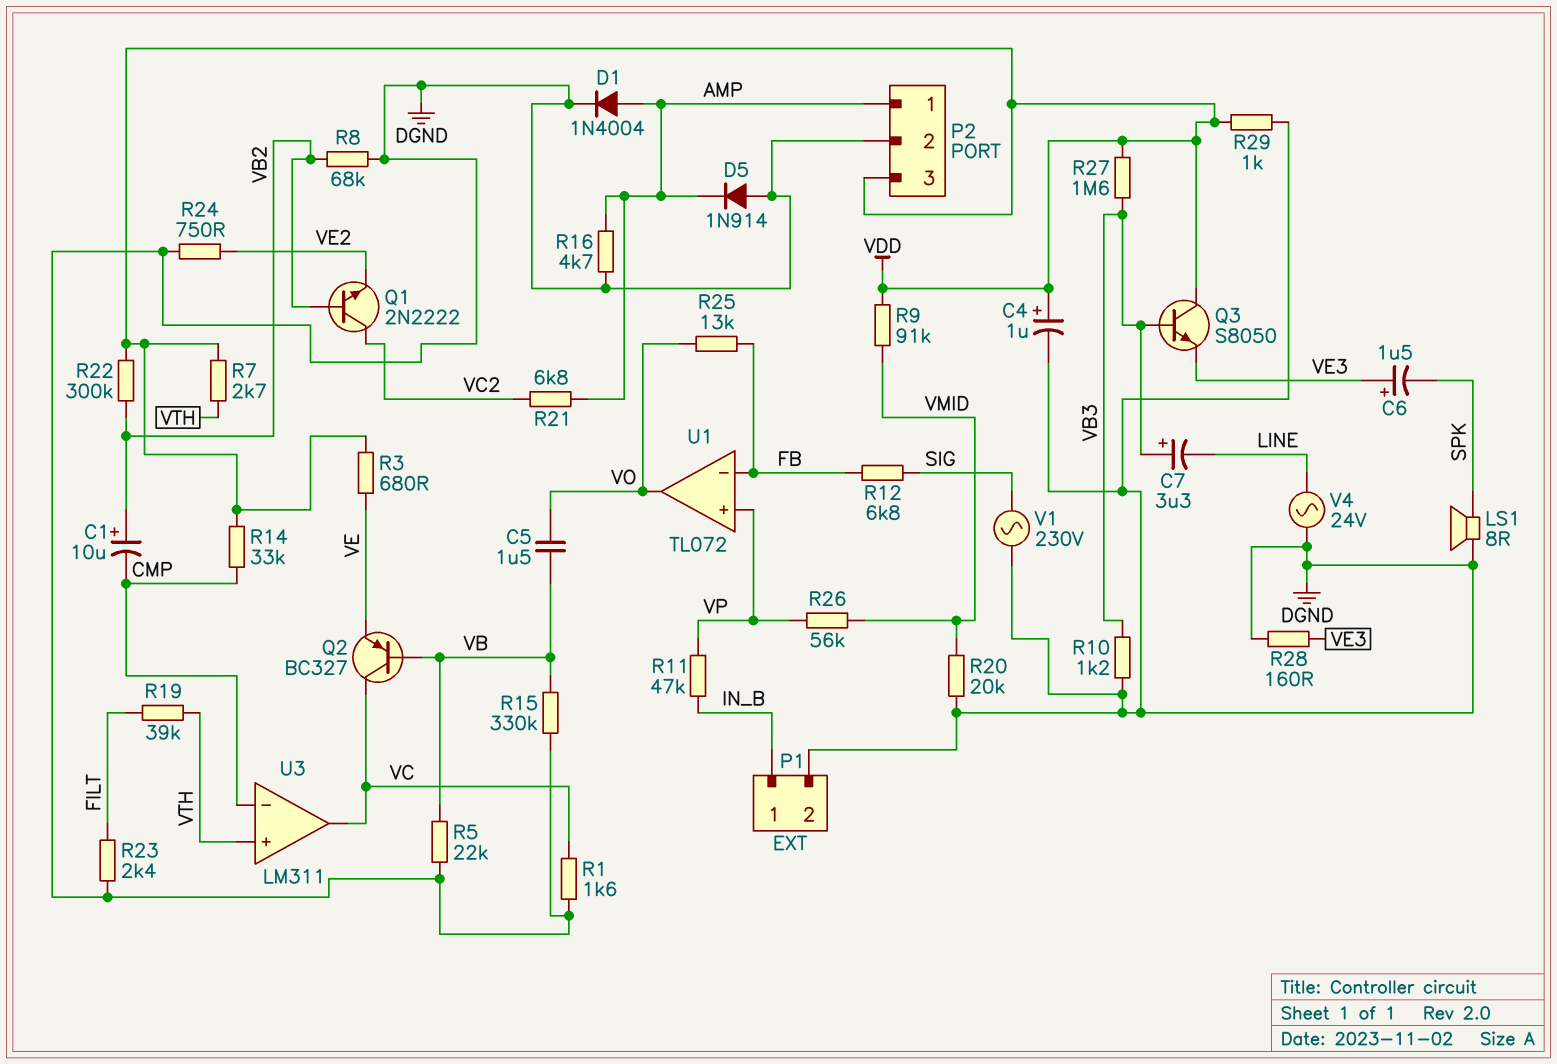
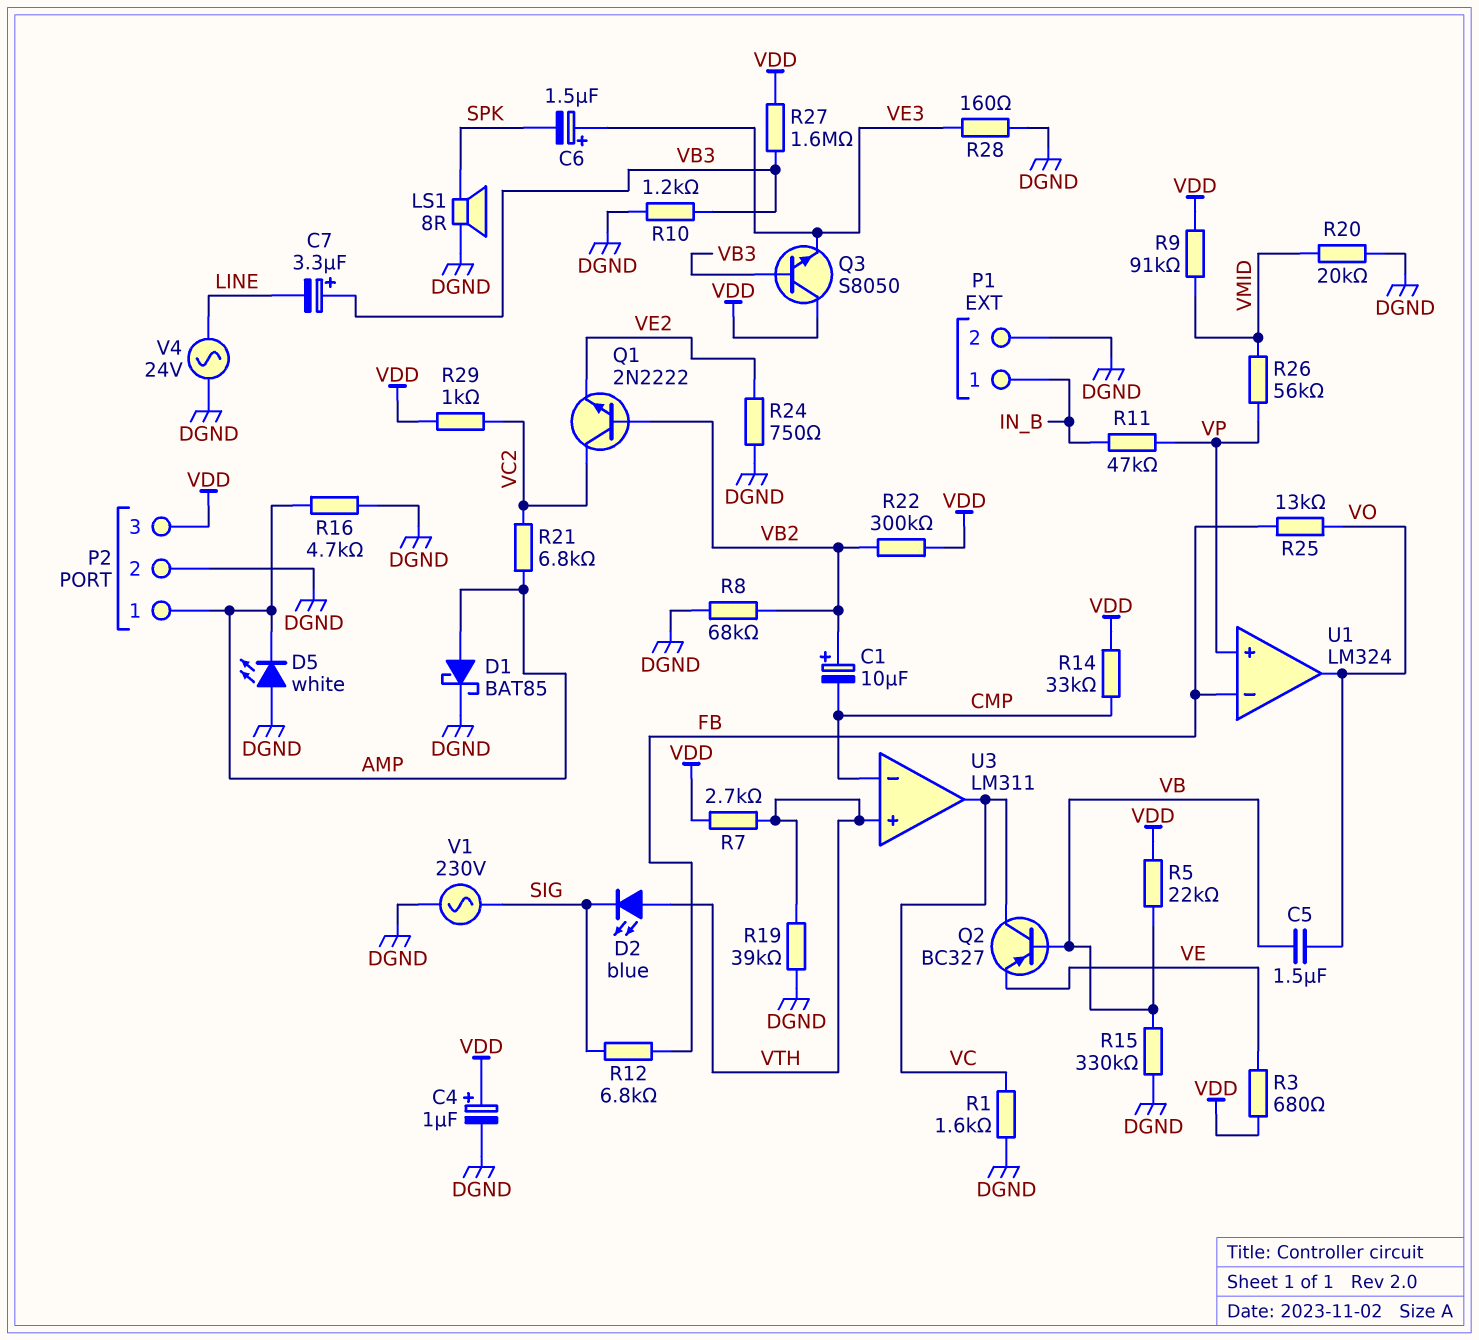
D1: diode 1N4004 (A AMP, K DGND) -> schottky BAT85 (A AMP, K DGND)
D2: none -> LED blue (A VTH, K SIG)
D5: diode 1N914 (A DGND, K AMP) -> LED white (A DGND, K AMP)
R5: 22k (DGND, VB) -> 22k (VB, VDD)
R19: 39k (FILT, VTH) -> 39k (DGND, VTH)
R23: 2.4k (DGND, FILT) -> none
R29: 1k (DGND, VDD) -> 1k (VC2, VDD)
U1: TL072 -> LM324

